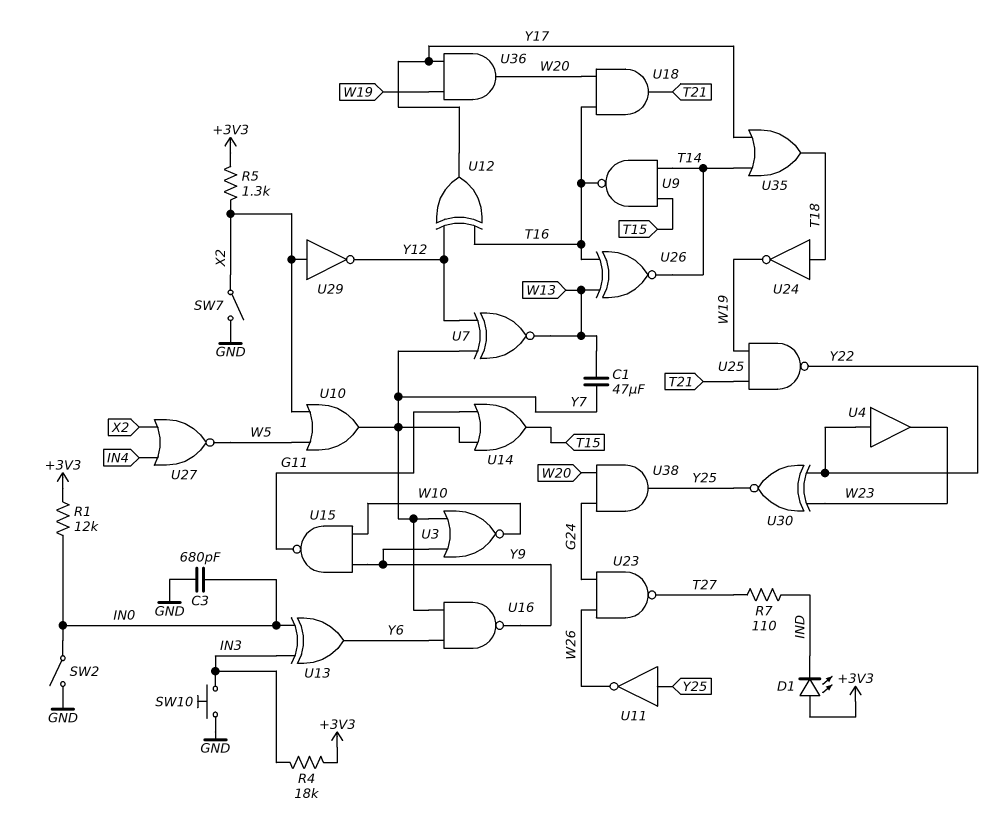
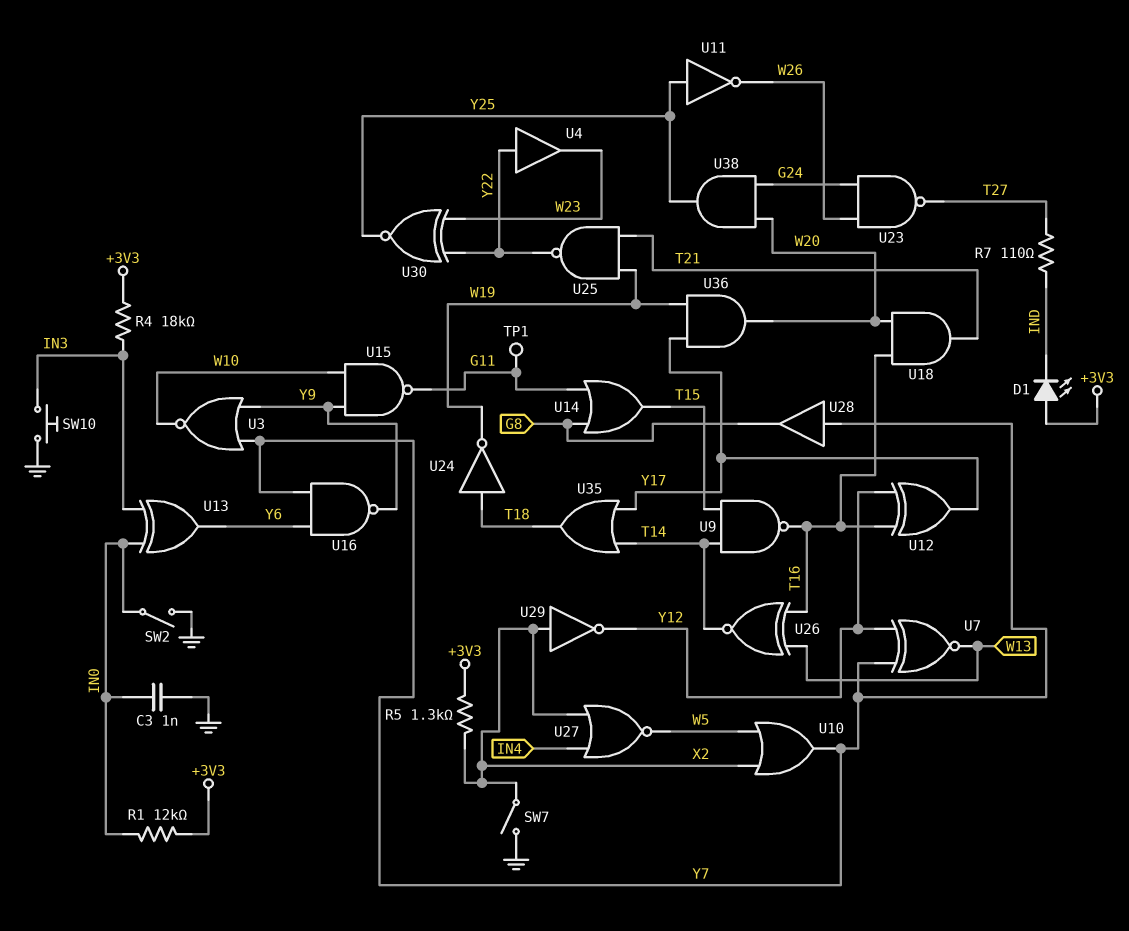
C1: 47uF (W13, Y7) -> none
C3: 680pF (GND, IN0) -> 1nF (GND, IN0)
TP1: none -> test point (G11)
U14: OR (in G11, in Y7, out T15) -> OR (in G8, in G11, out T15)
U28: none -> buffer (in Y7, out G8)

